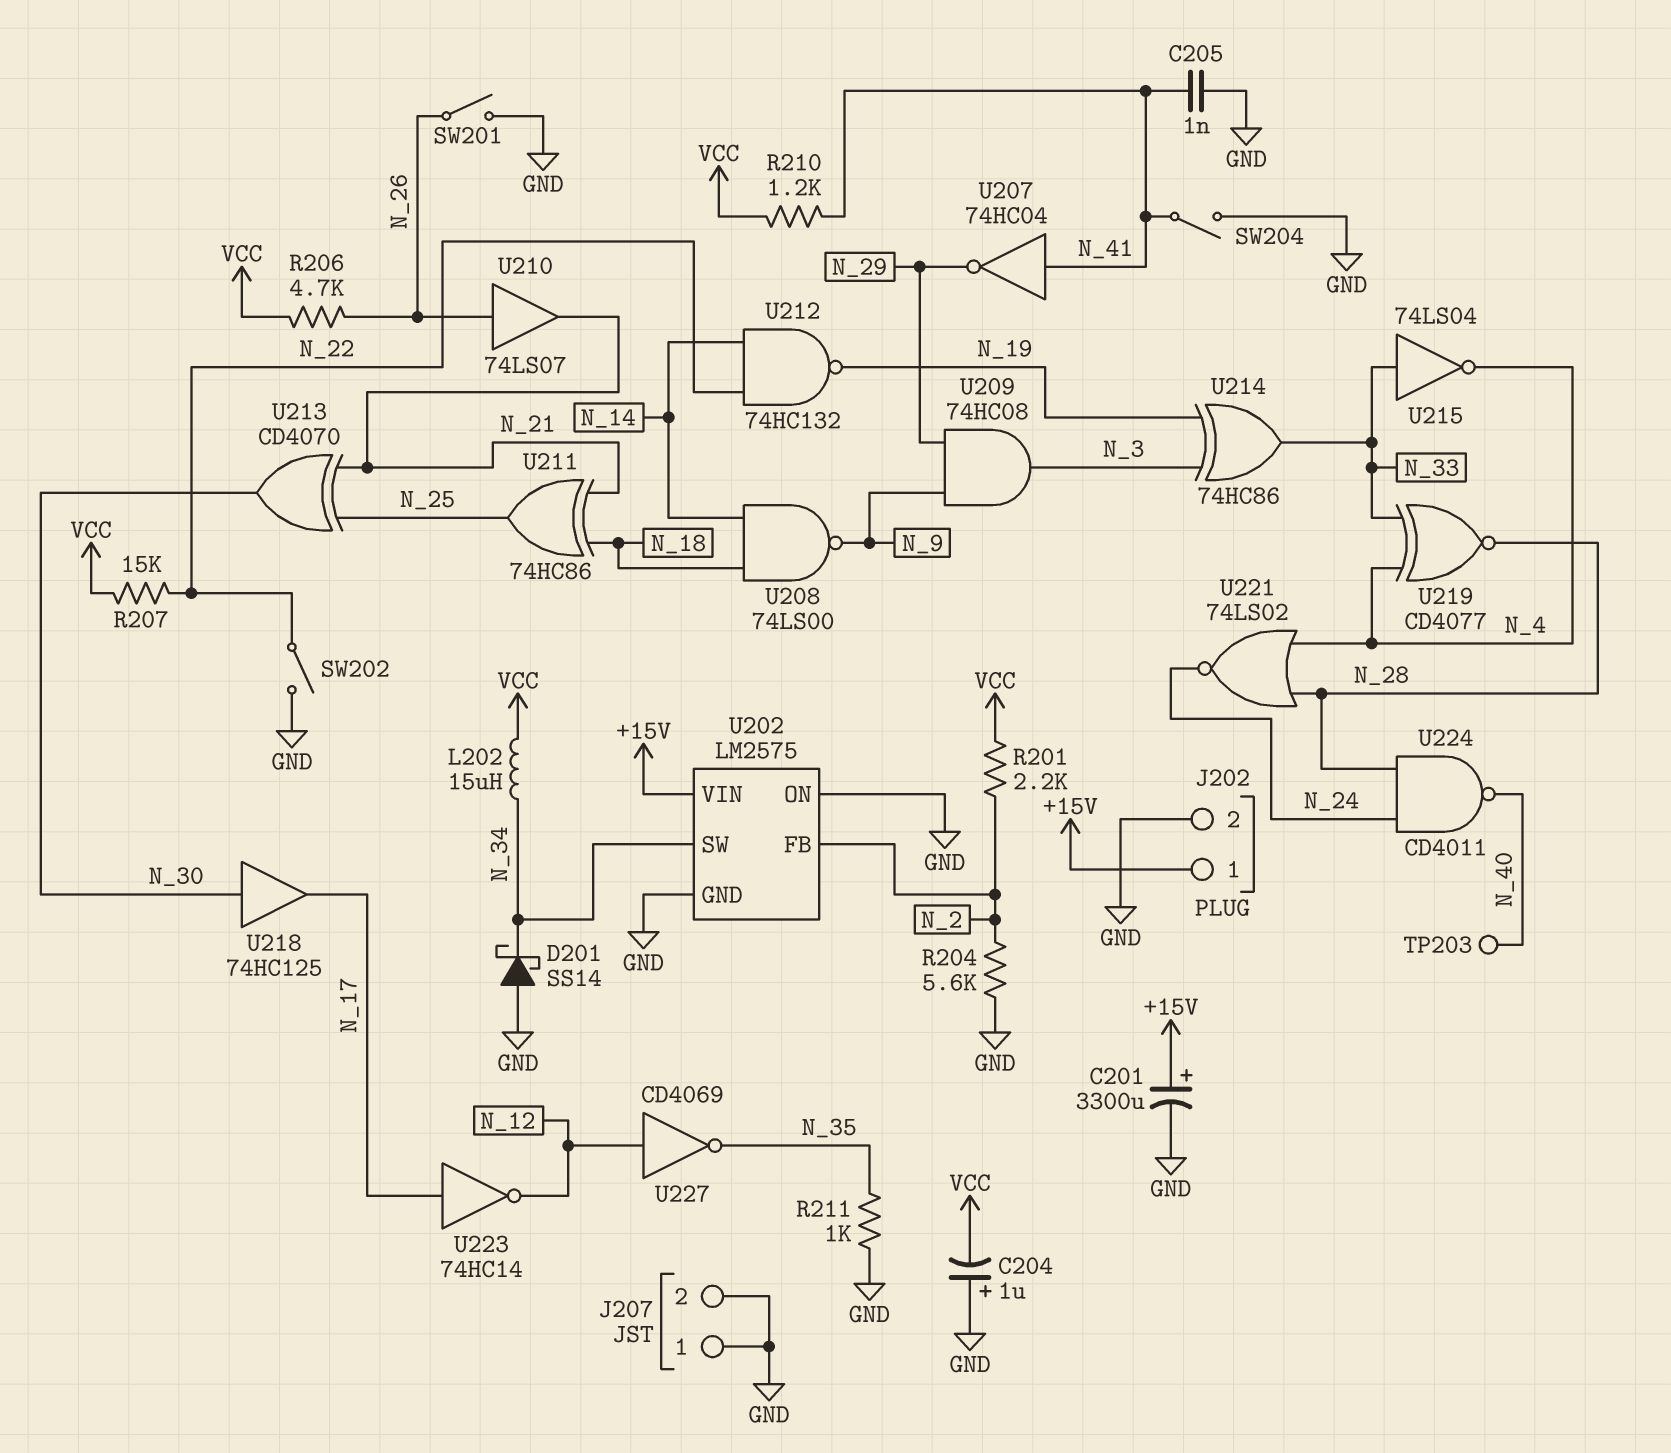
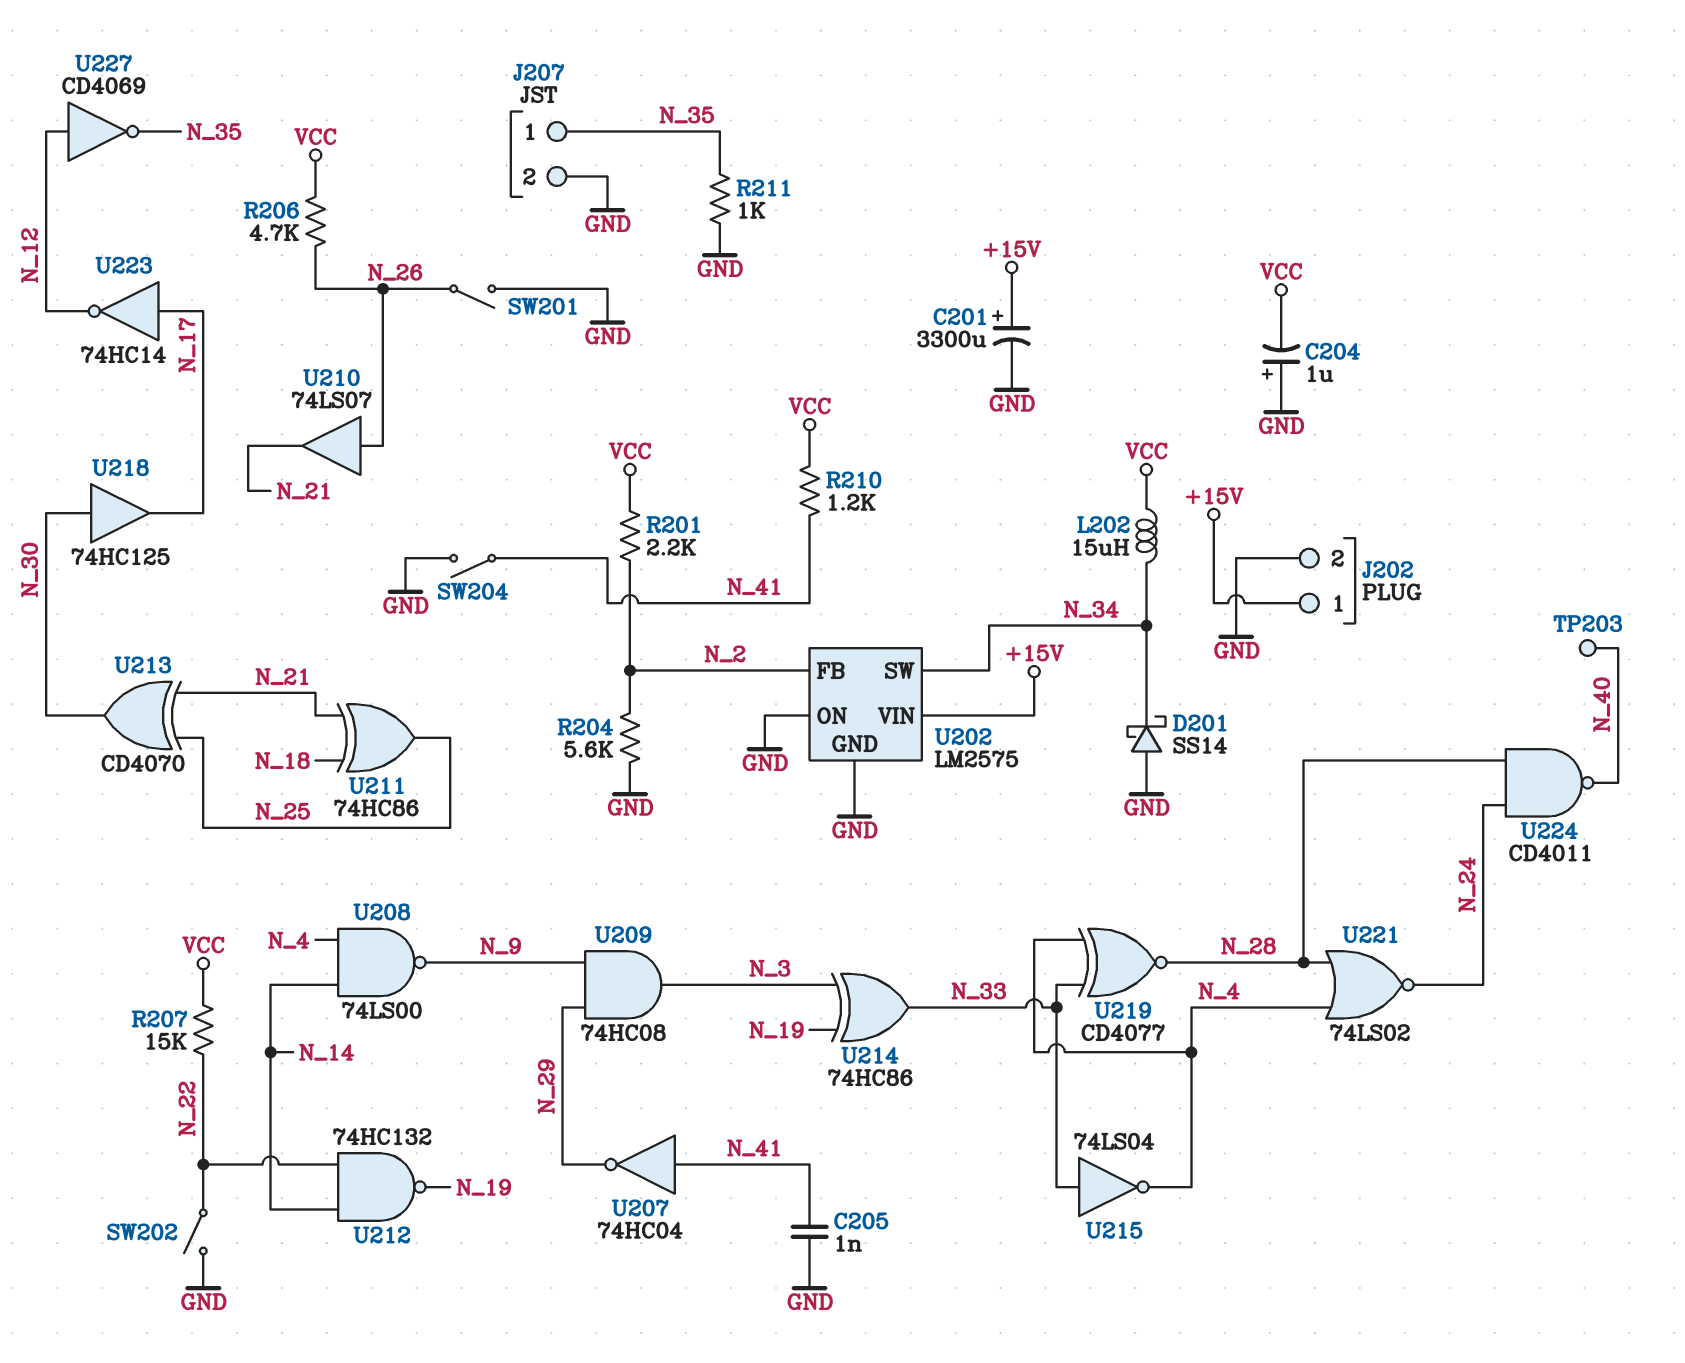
J207 pin 1: GND -> N_35
U208: NAND 74LS00 (in N_14, in N_18, out N_9) -> NAND 74LS00 (in N_4, in N_14, out N_9)

